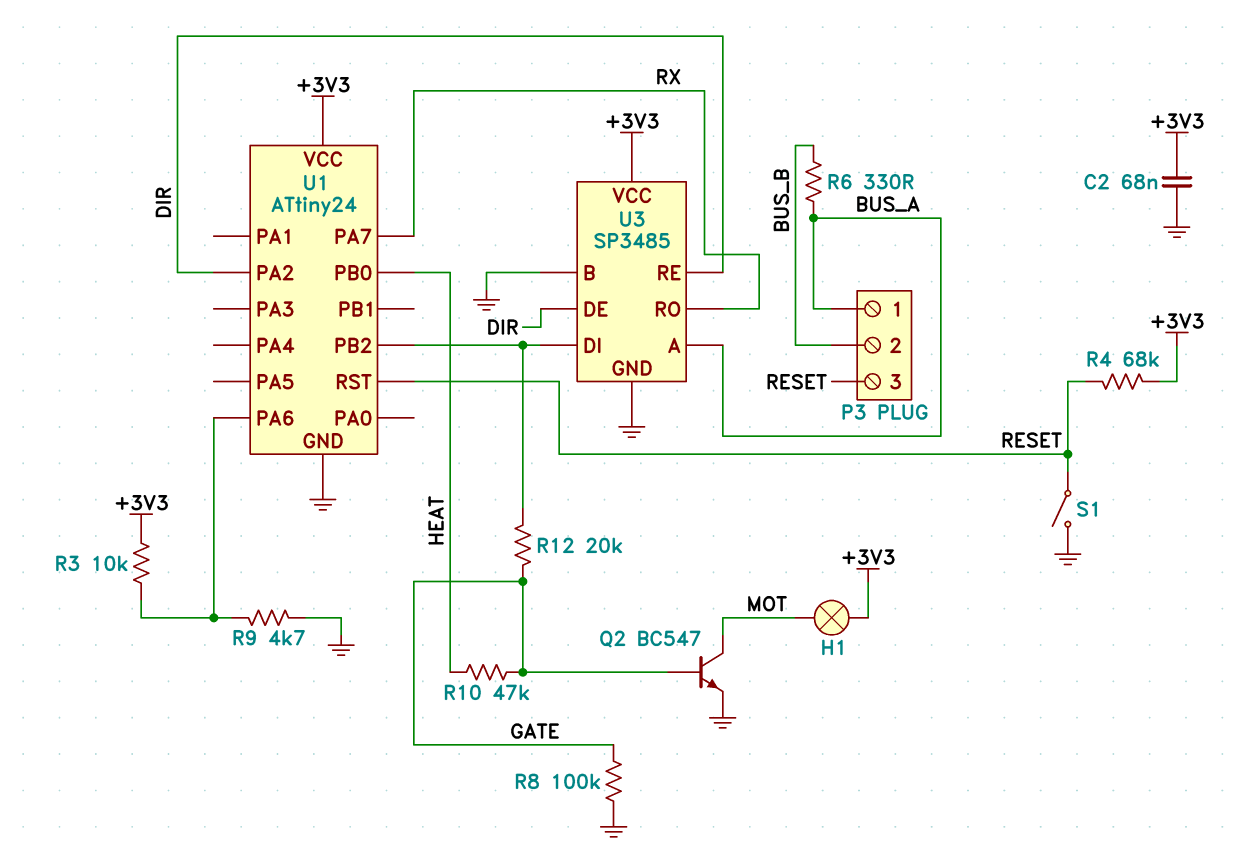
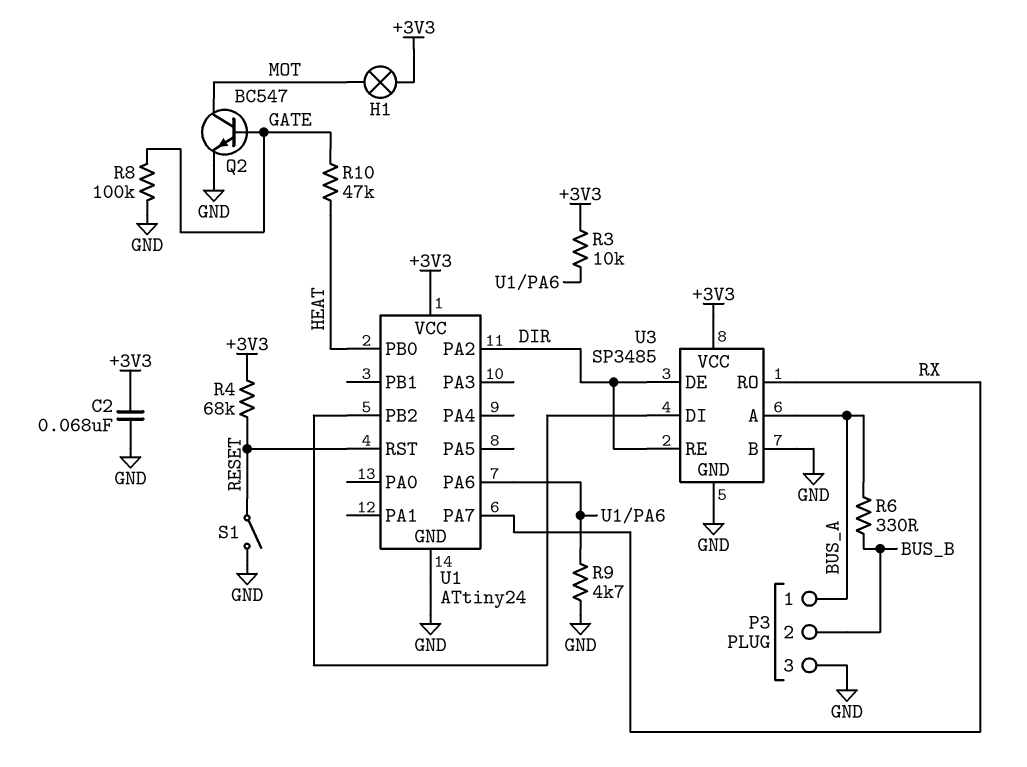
P3 pin 3: RESET -> GND
R12: 20k (GATE, U1/PB2) -> none

